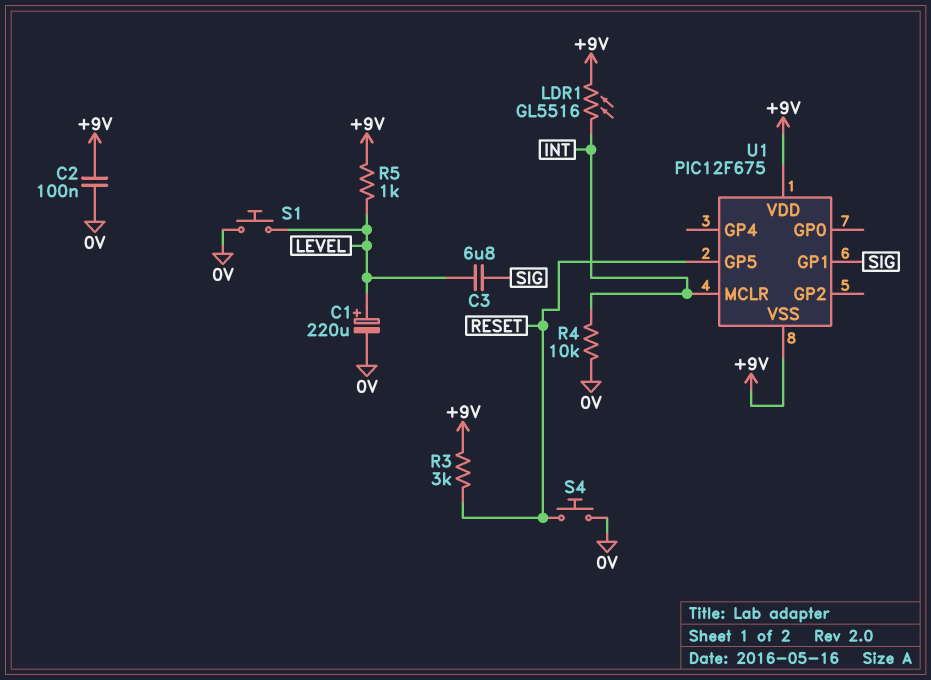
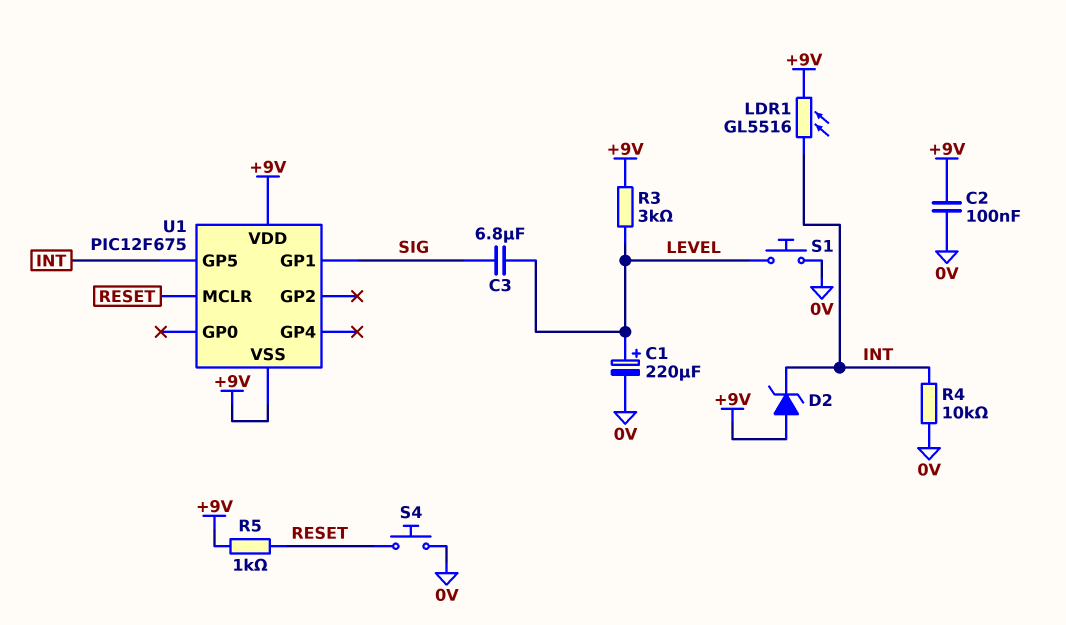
D2: none -> zener (A +9V, K INT)
R3: 3k (+9V, RESET) -> 3k (+9V, LEVEL)
R5: 1k (+9V, LEVEL) -> 1k (+9V, RESET)
U1 pin GP5: RESET -> INT
U1 pin MCLR: INT -> RESET

